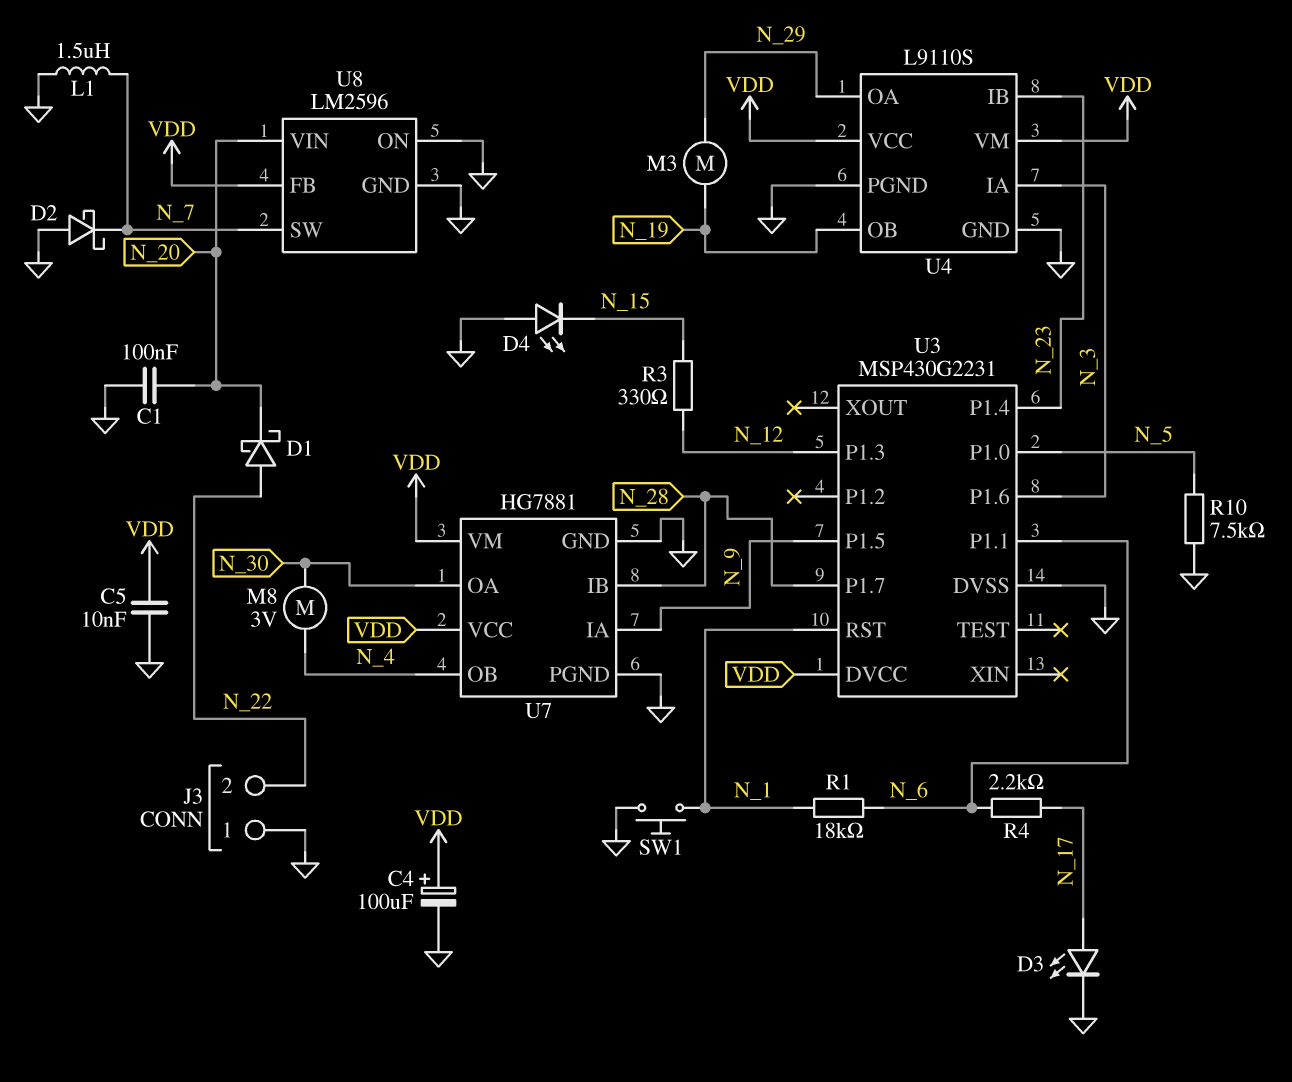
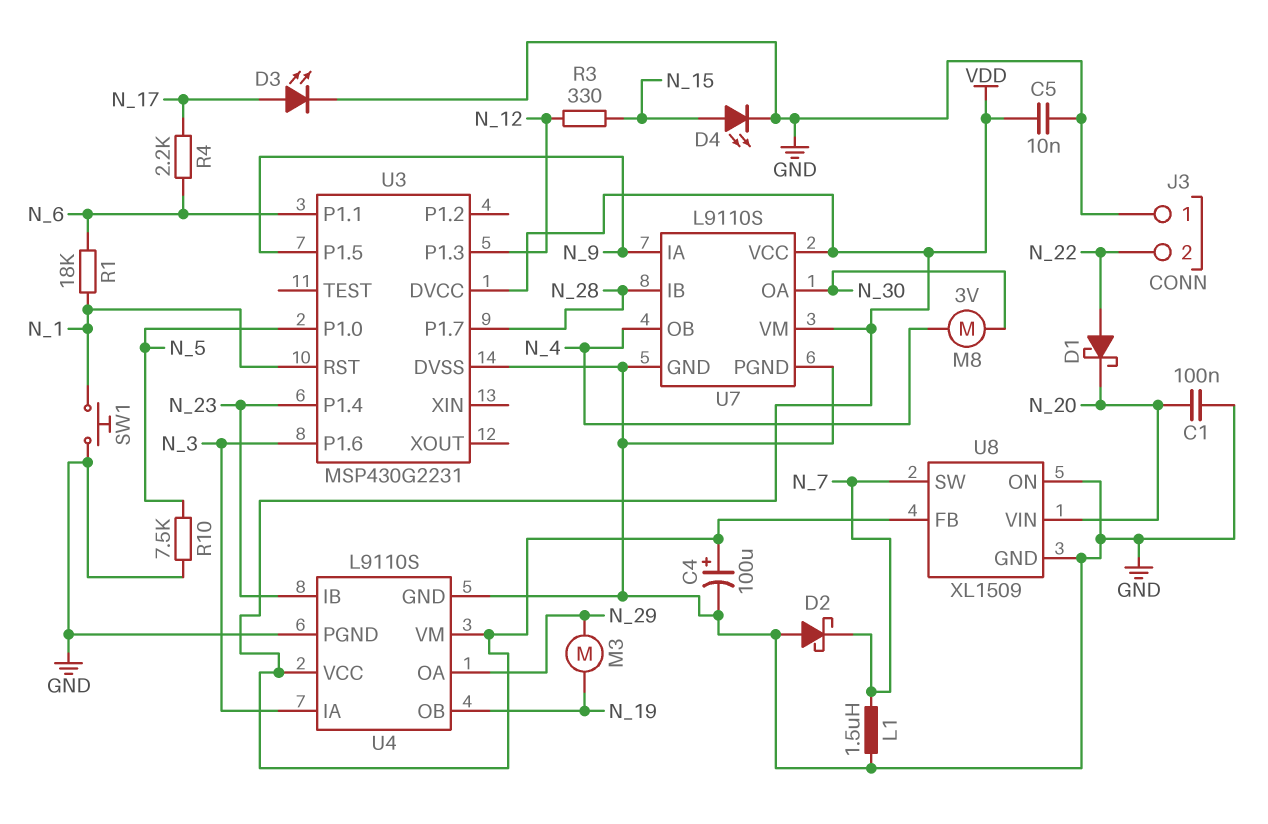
D4: LED (A GND, K N_15) -> LED (A N_15, K GND)
U7: HG7881 -> L9110S
U8: LM2596 -> XL1509

